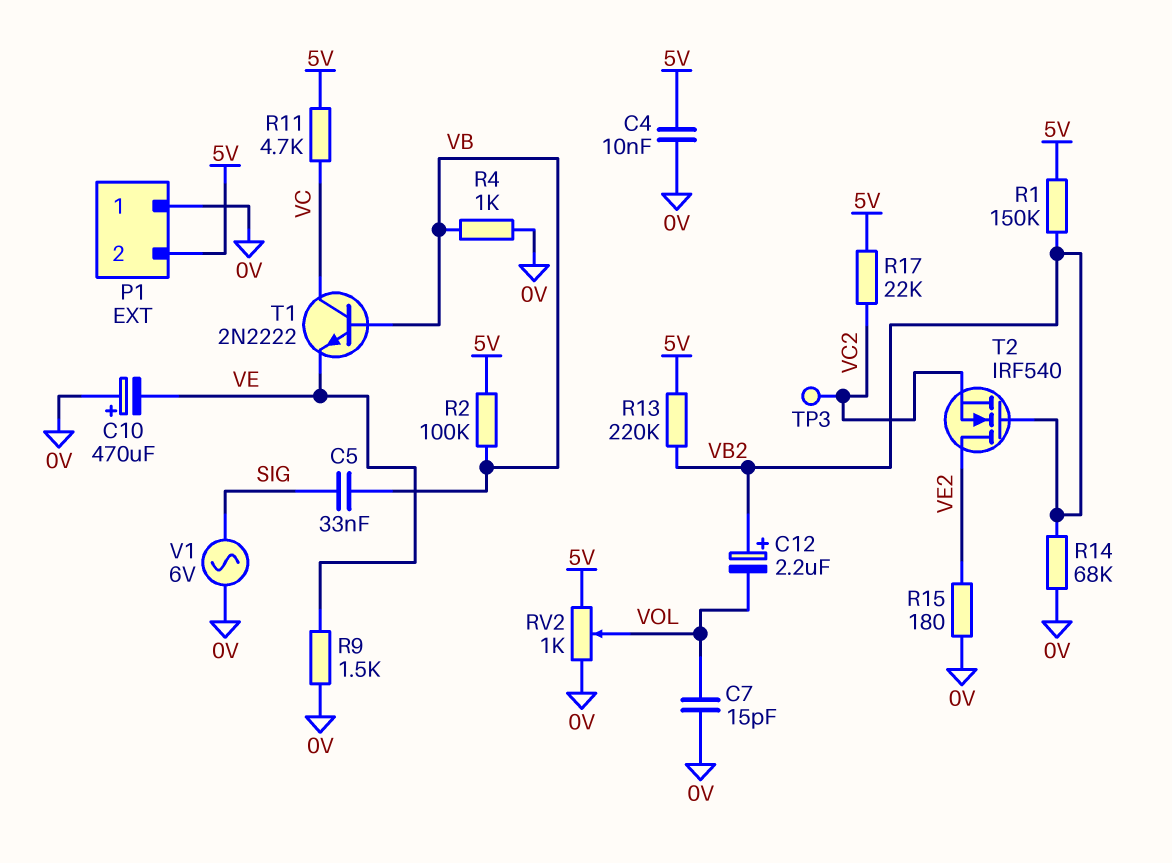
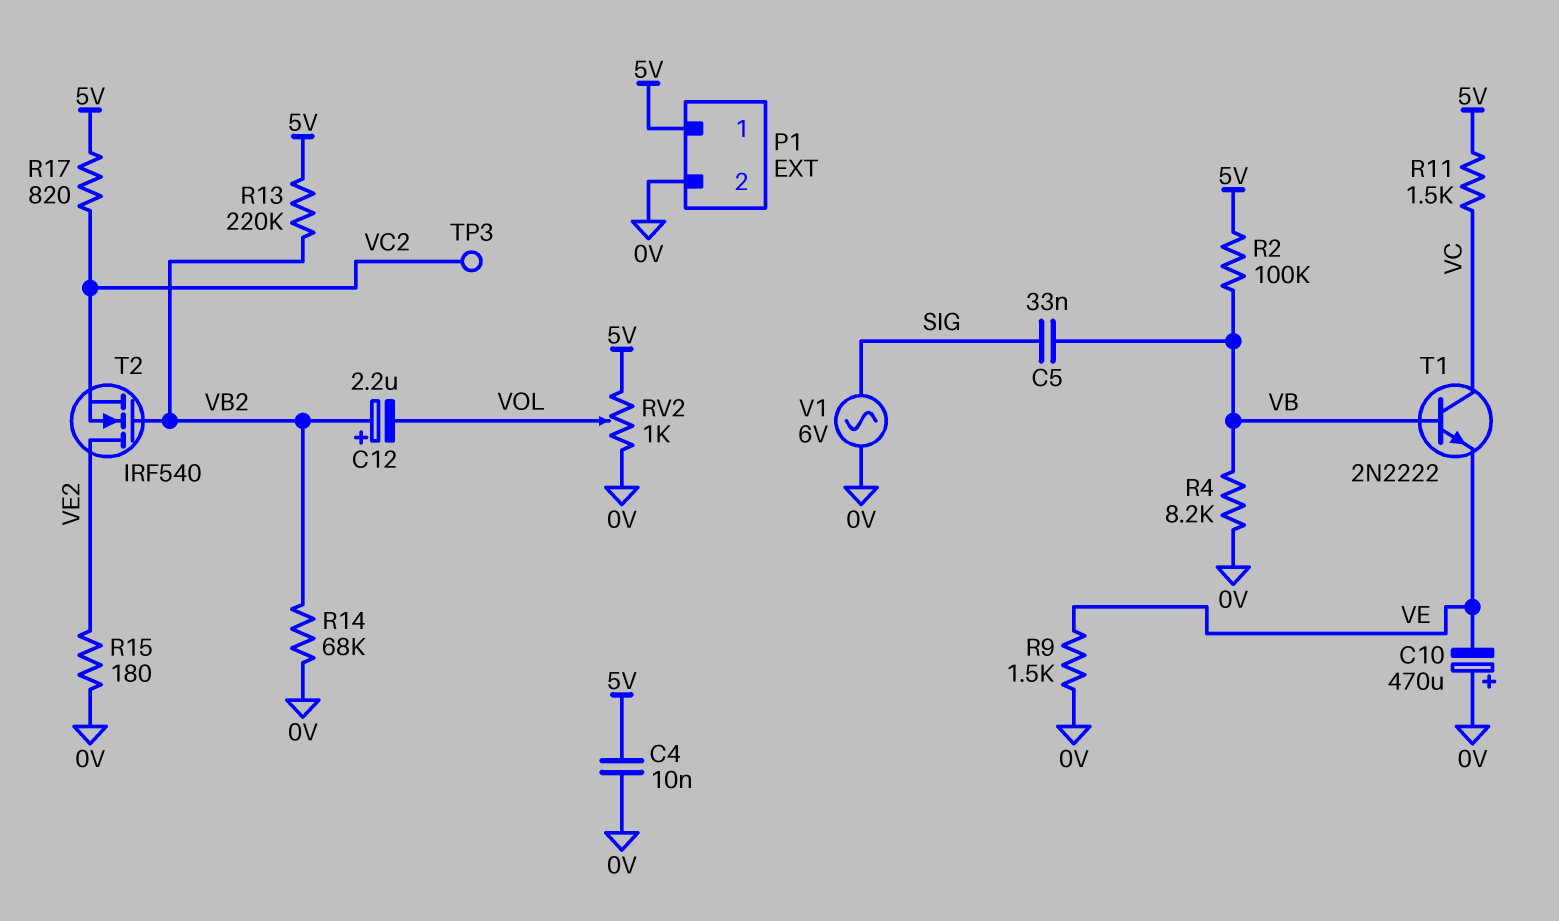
C7: 15pF (0V, VOL) -> none
P1 pin 1: 0V -> 5V
P1 pin 2: 5V -> 0V
R1: 150k (5V, VB2) -> none
R4: 1k (0V, VB) -> 8.2k (0V, VB)
R11: 4.7k (5V, VC) -> 1.5k (5V, VC)
R17: 22k (5V, VC2) -> 820 (5V, VC2)

